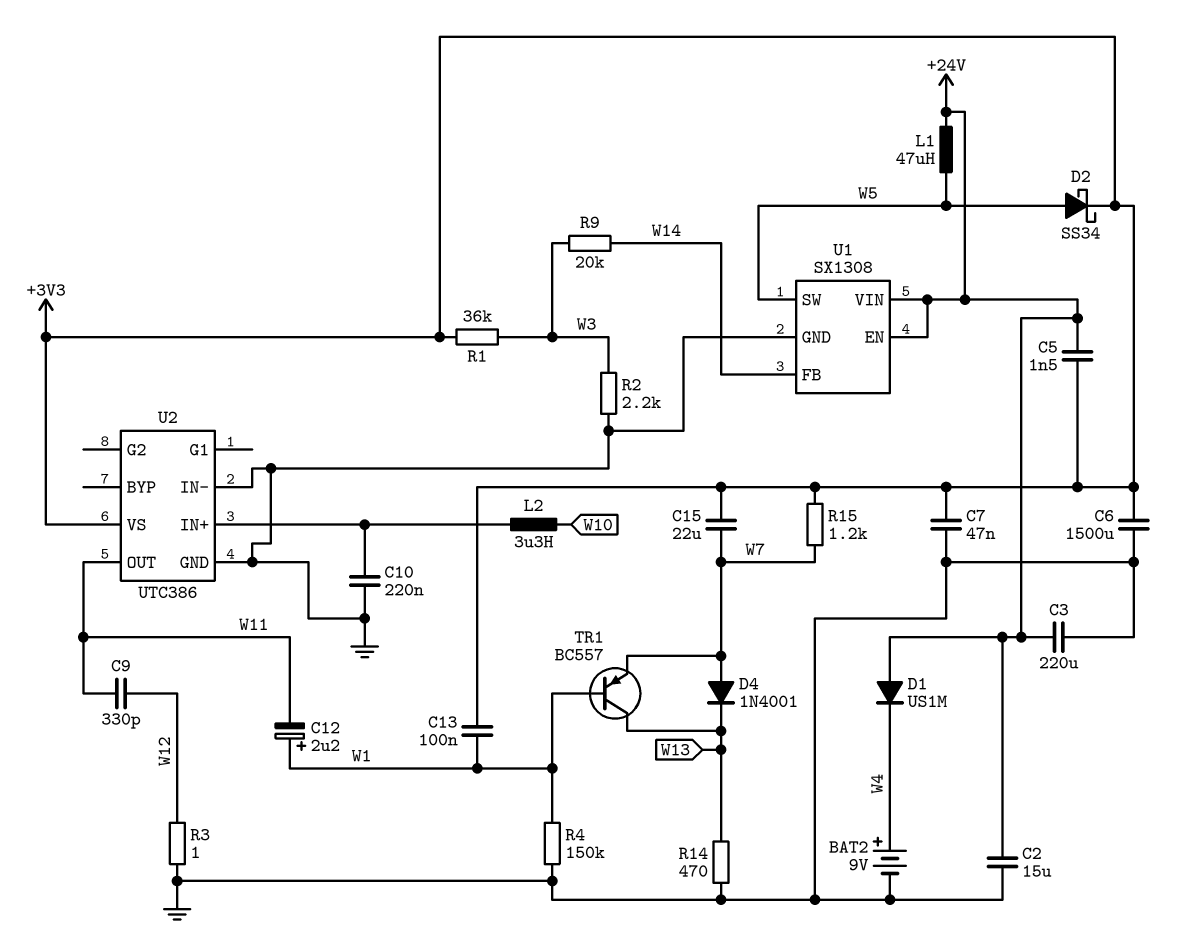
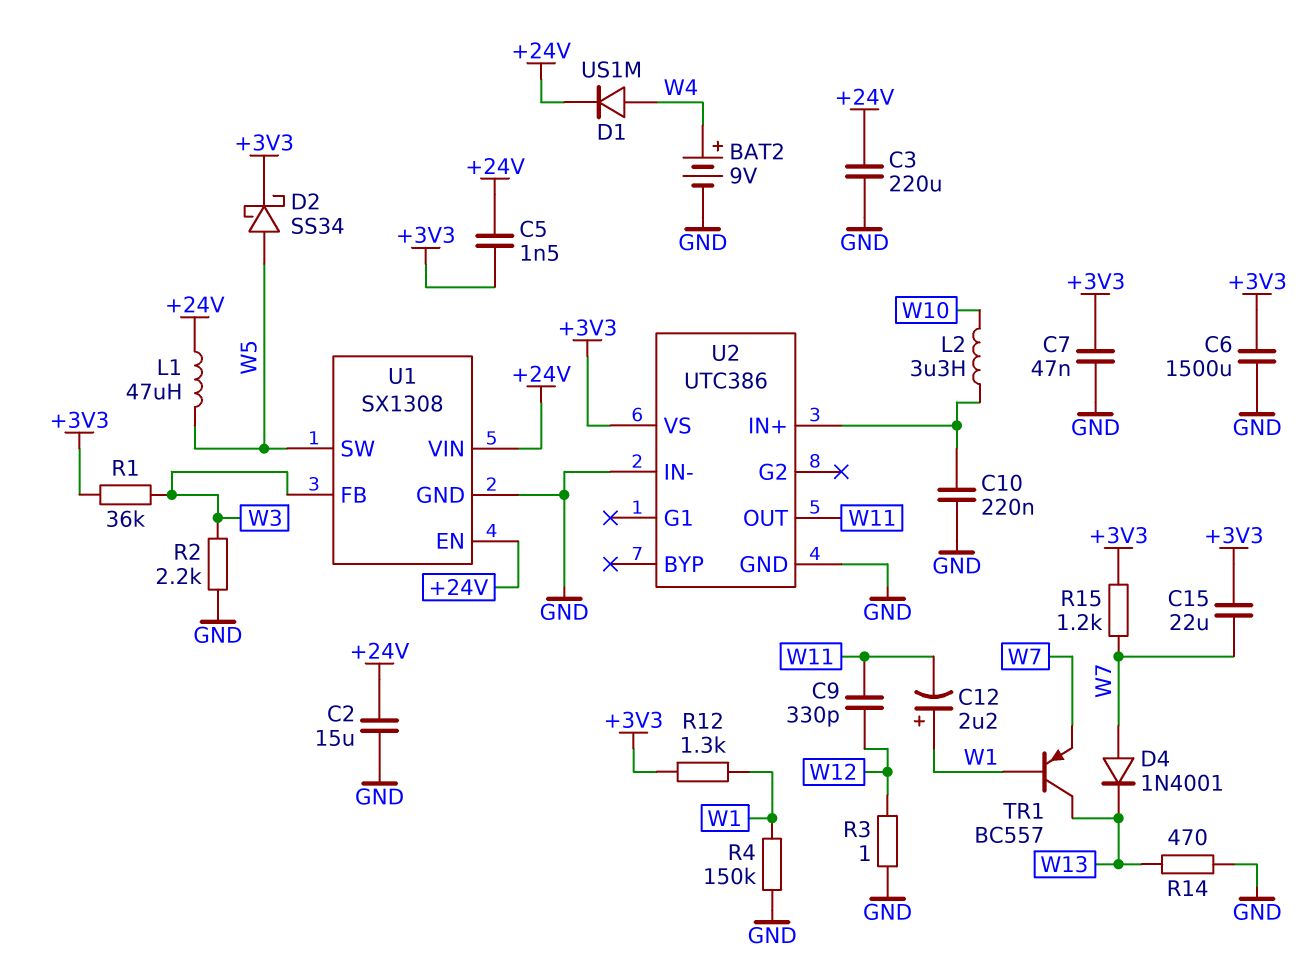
C13: 100nF (+3V3, W1) -> none
D1: diode US1M (A +24V, K W4) -> diode US1M (A W4, K +24V)
R9: 20k (W3, W14) -> none
R12: none -> 1.3k (+3V3, W1)
U1 pin FB: W14 -> W3

